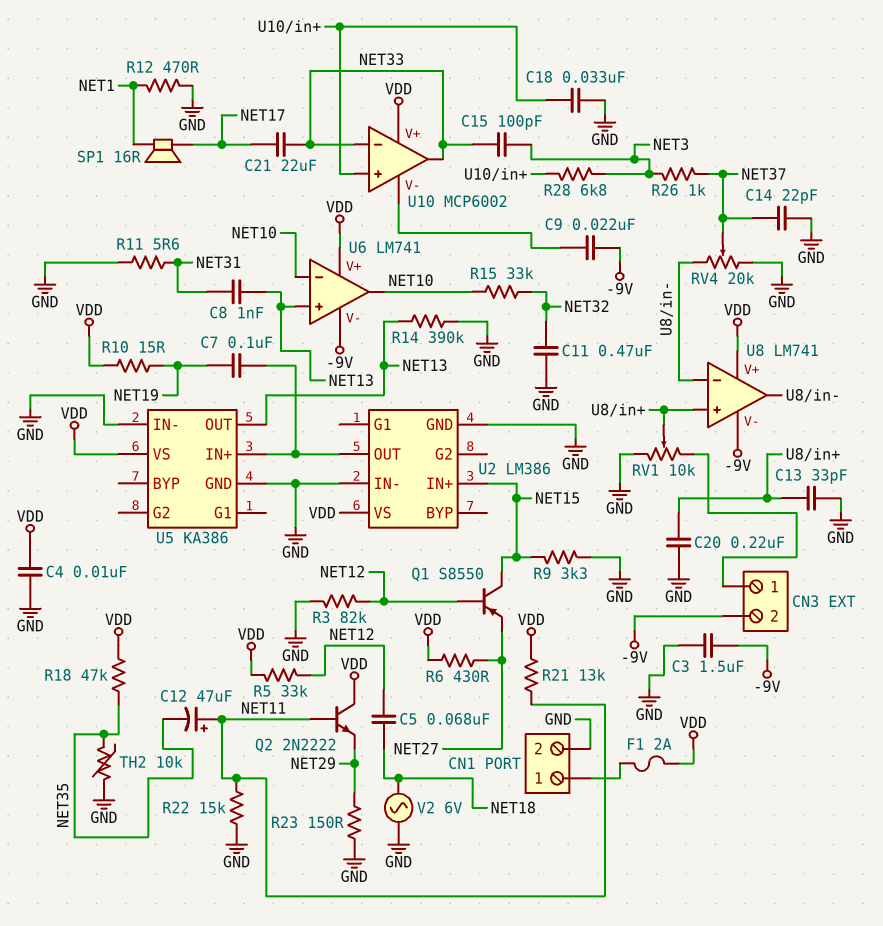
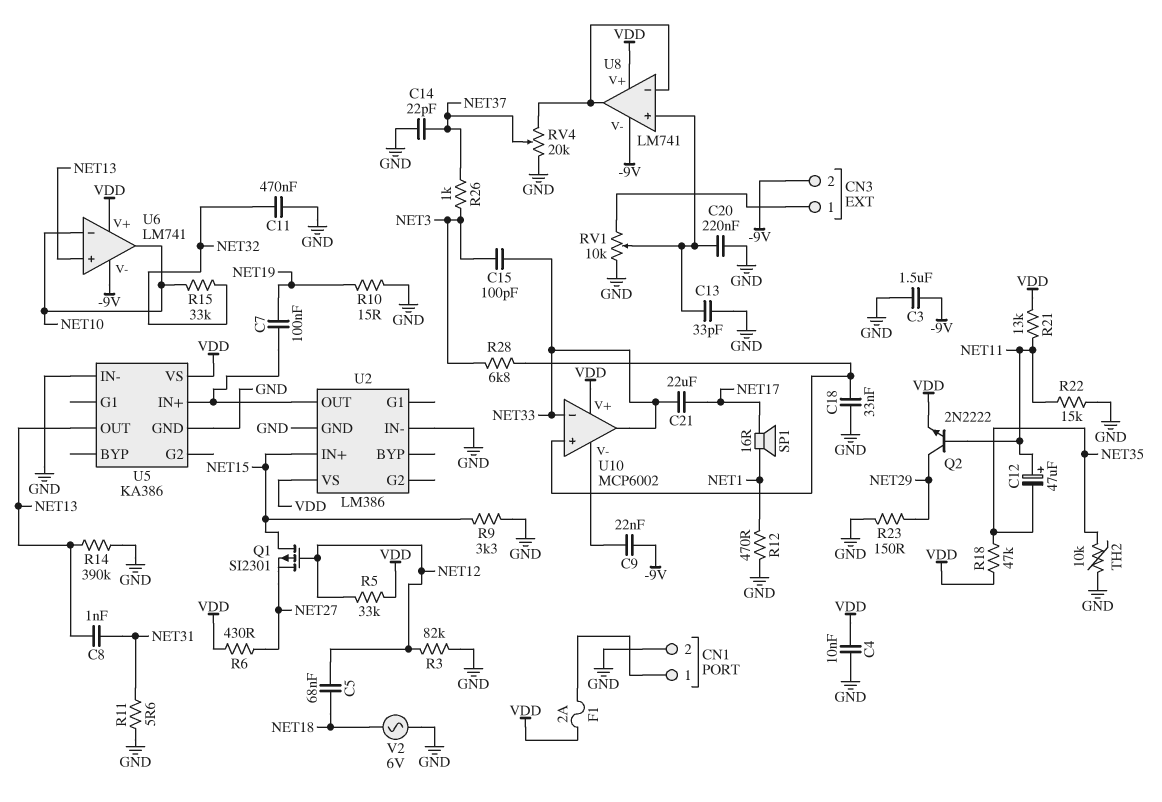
Q1: PNP S8550 (B NET12, C NET15, E NET27) -> PMOS SI2301 (G NET12, D NET15, S NET27)
Q2: NPN 2N2222 (B NET11, C VDD, E NET29) -> NPN 2N2222 (B NET11, C NET29, E VDD)
R10: 15 (NET19, VDD) -> 15 (GND, NET19)

